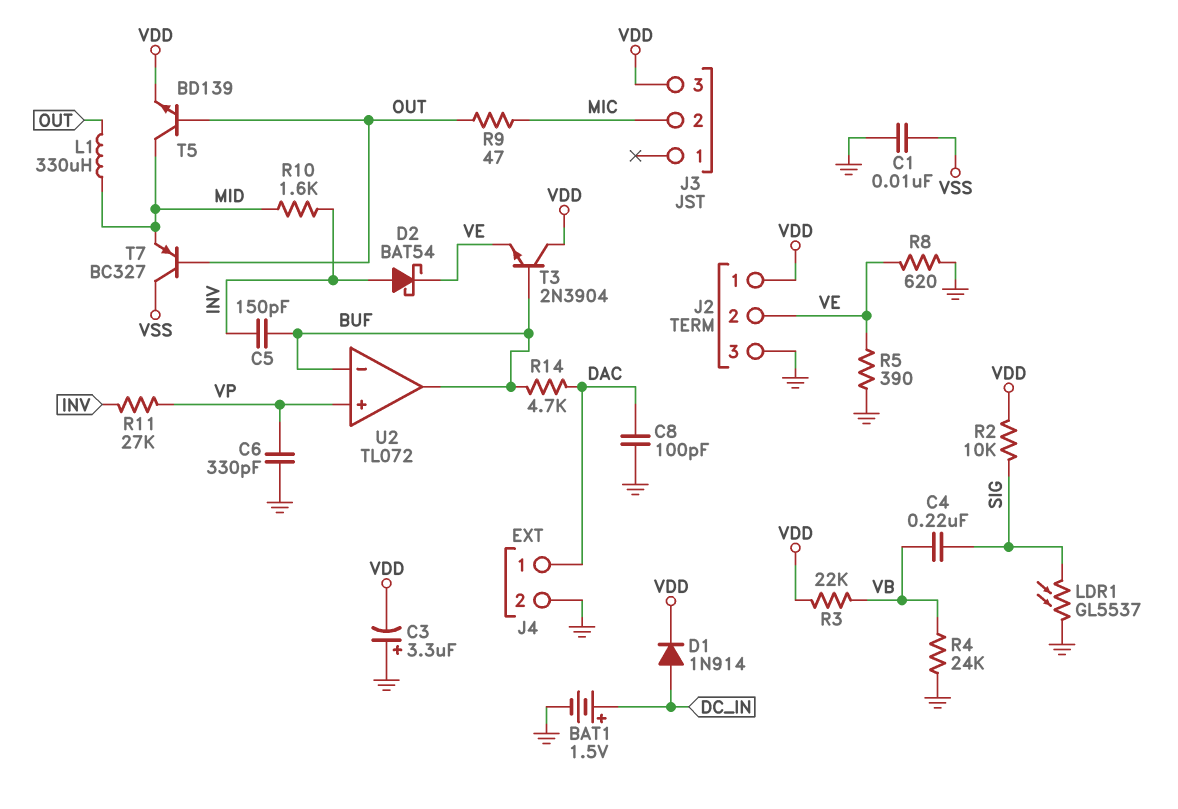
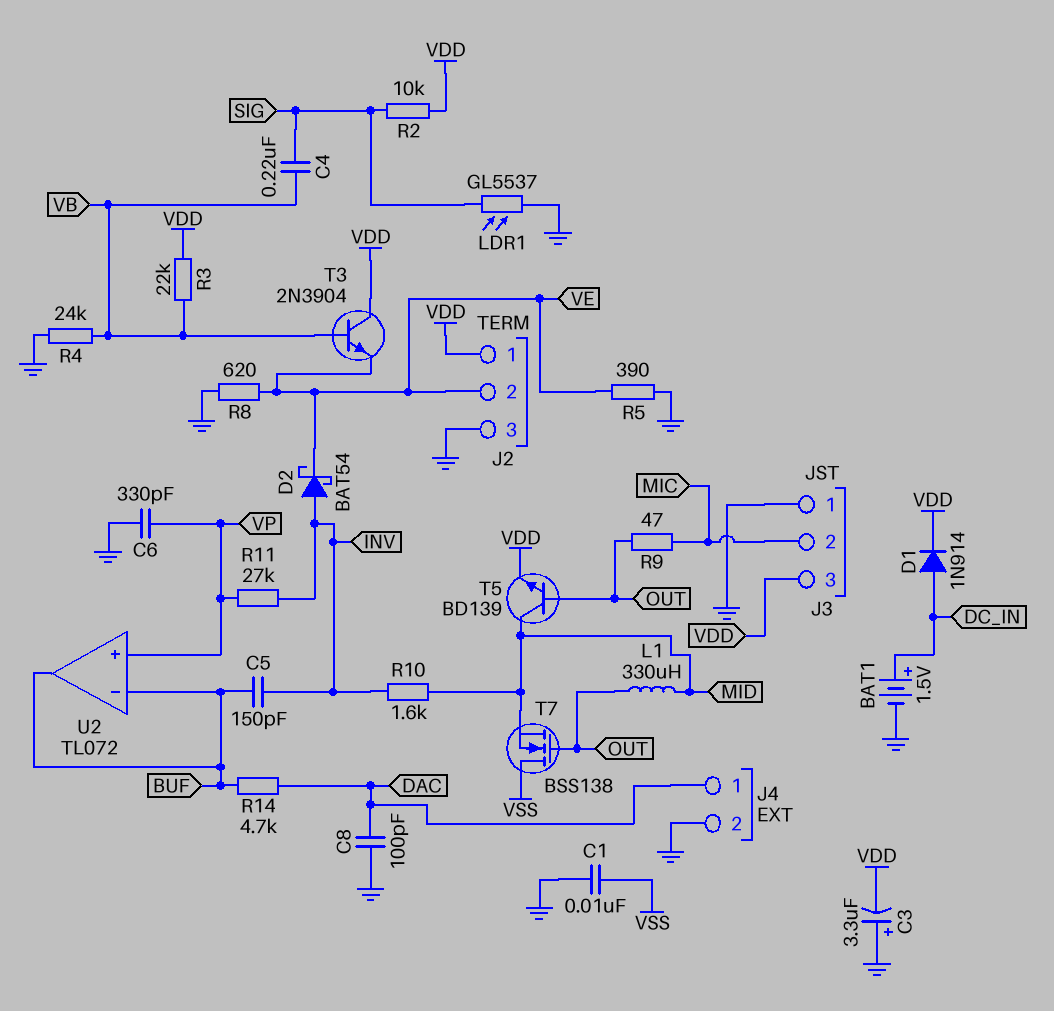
J3 pin 1: none -> GND
T3: NPN 2N3904 (B BUF, C VDD, E VE) -> NPN 2N3904 (B VB, C VDD, E VE)
T7: PNP BC327 (B OUT, C VSS, E MID) -> NMOS BSS138 (G OUT, D VSS, S MID)

